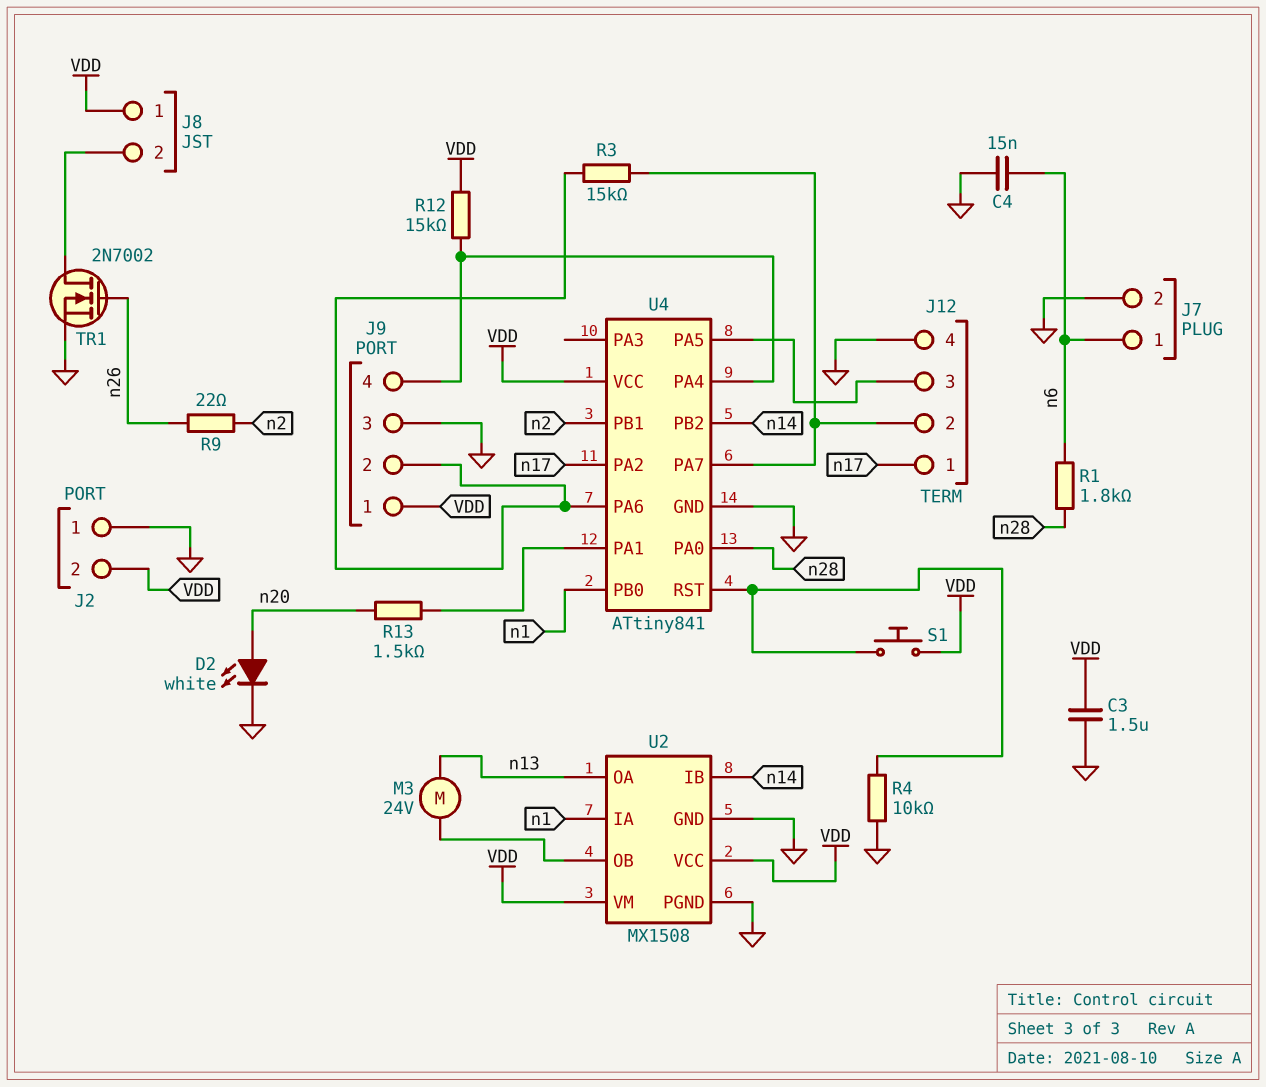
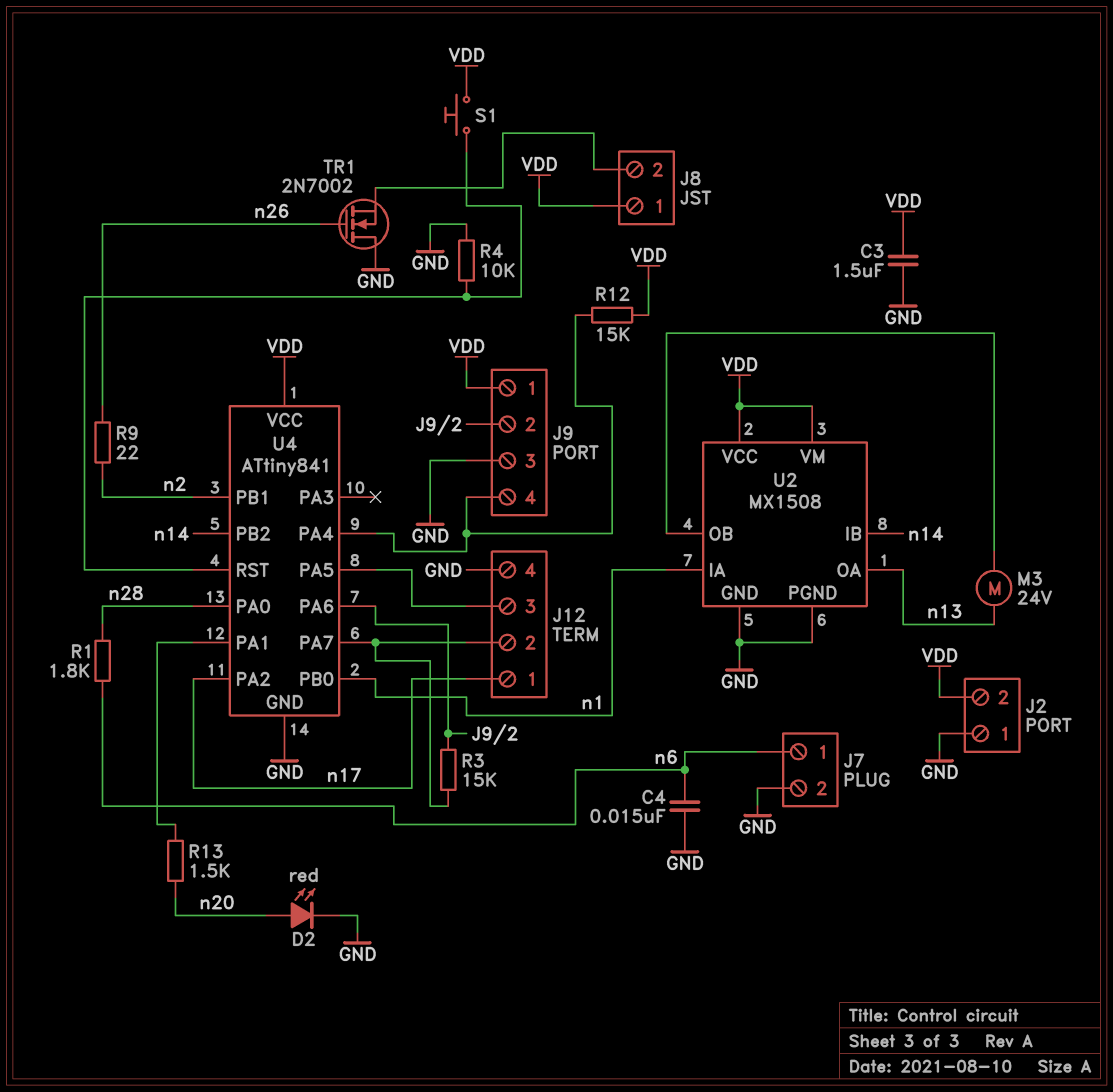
D2: LED white (A n20, K GND) -> LED red (A n20, K GND)
TR1: NMOS 2N7002 (G n26, D J8/2, S GND) -> NMOS 2N7002 (G n26, D GND, S J8/2)

